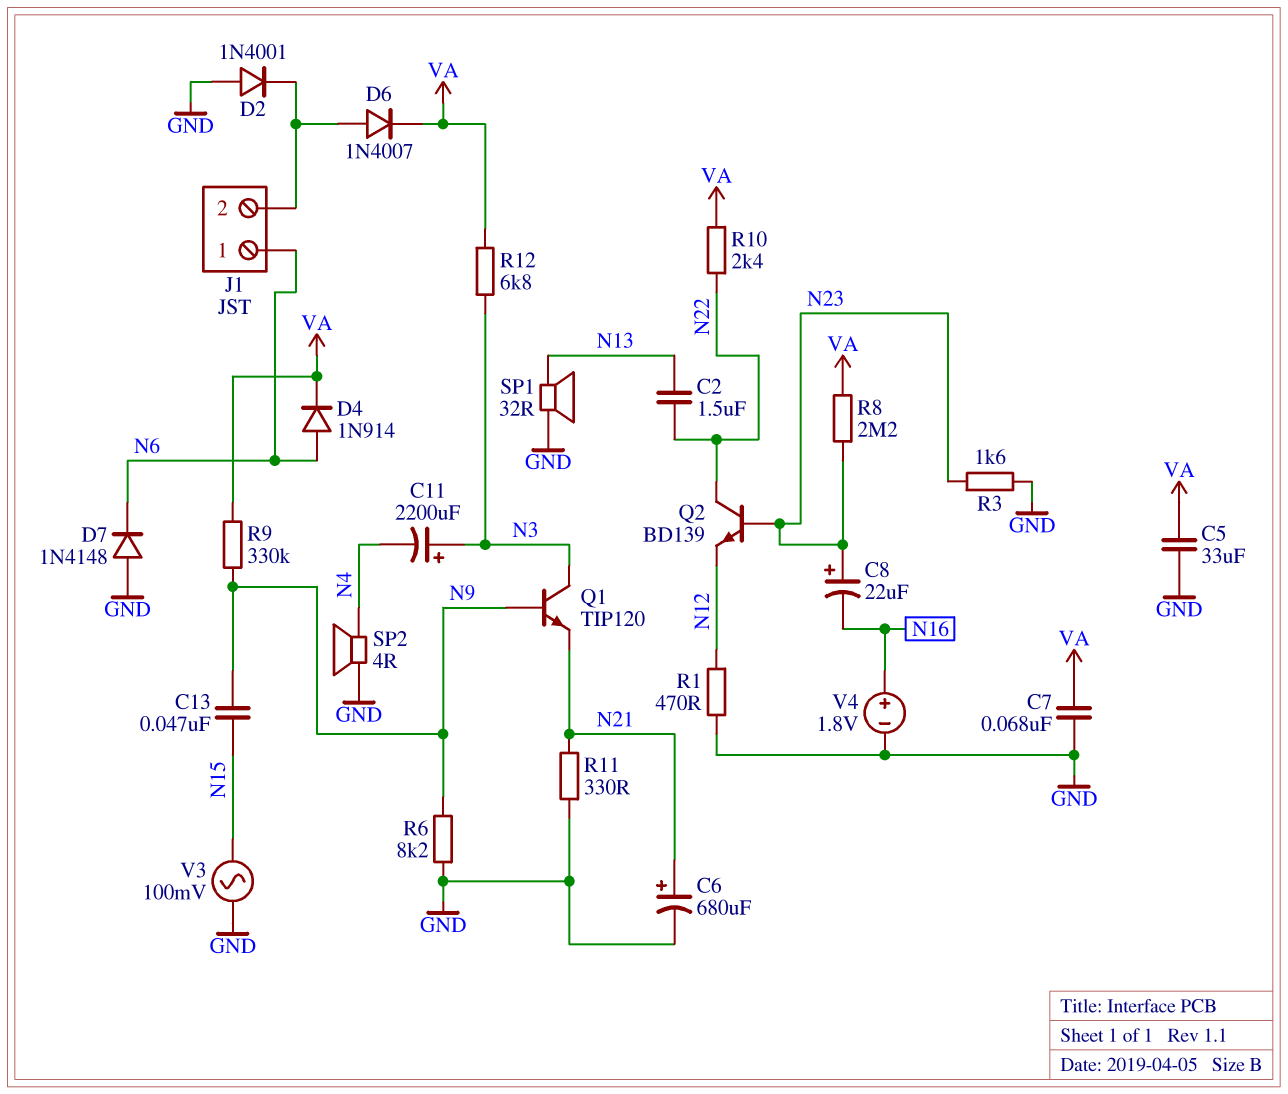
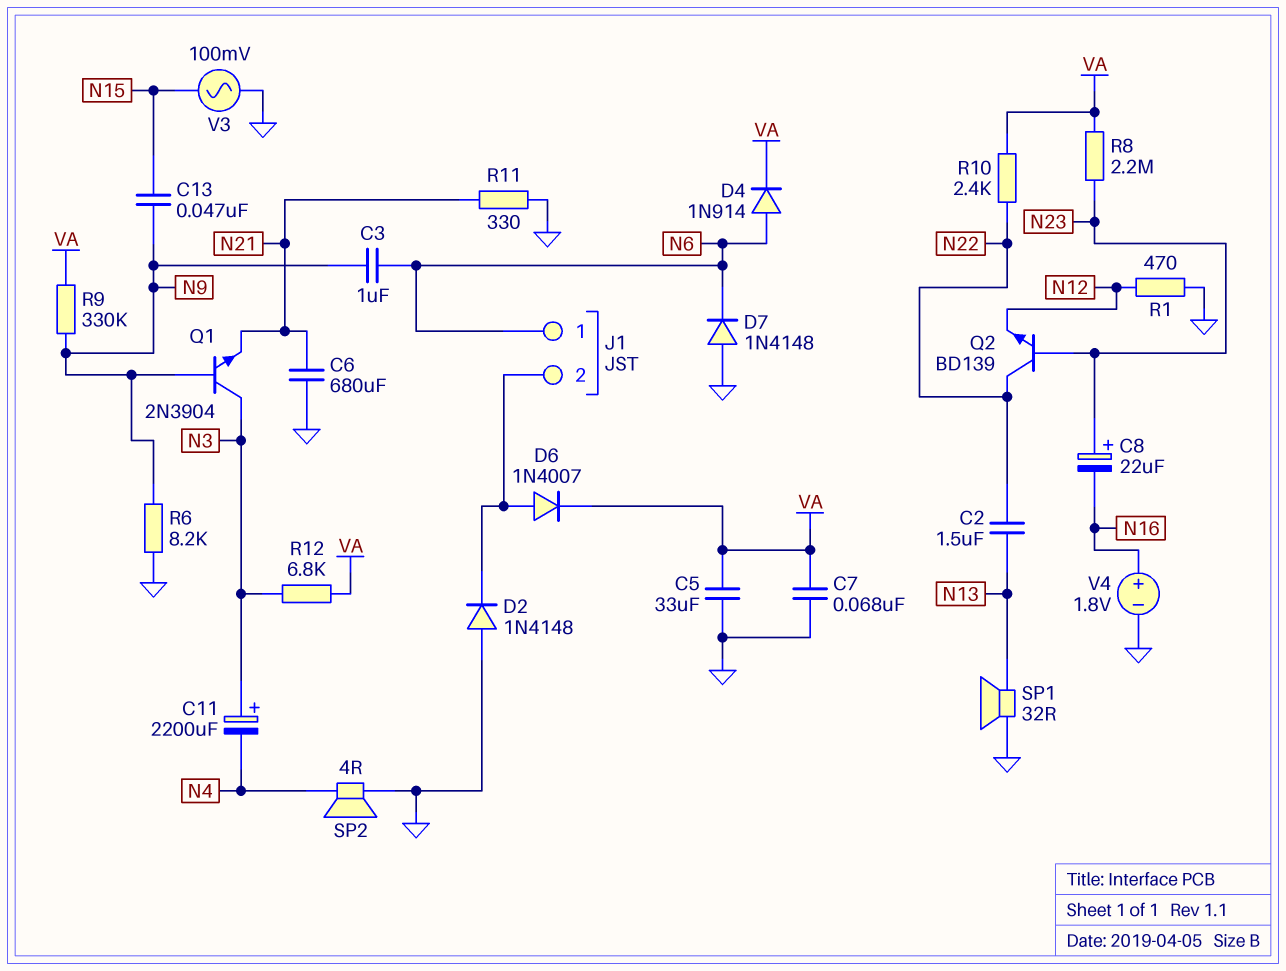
C3: none -> 1uF (N6, N9)
C6: 680uF (plus N21, minus GND) -> 680uF (GND, N21)
D2: diode 1N4001 (A GND, K J1/2) -> diode 1N4148 (A GND, K J1/2)
Q1: NPN TIP120 (B N9, C N3, E N21) -> NPN 2N3904 (B N9, C N3, E N21)
R3: 1.6k (GND, N23) -> none

